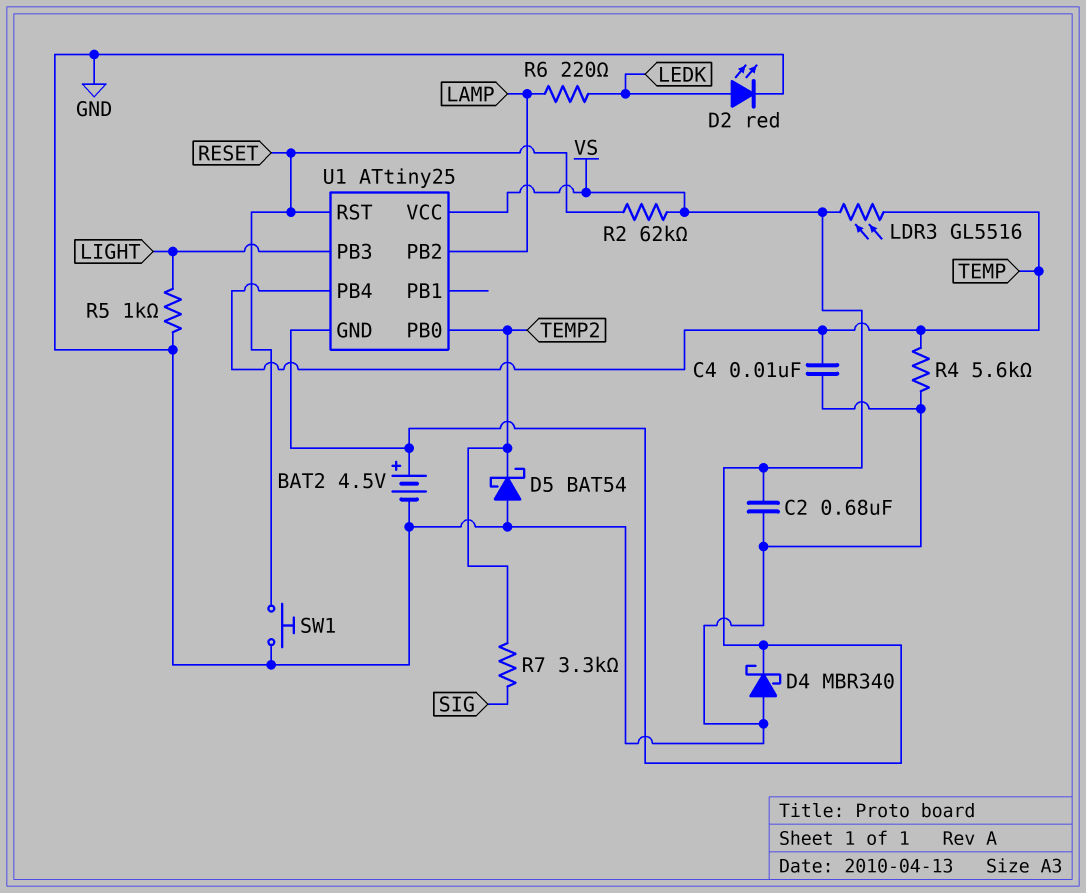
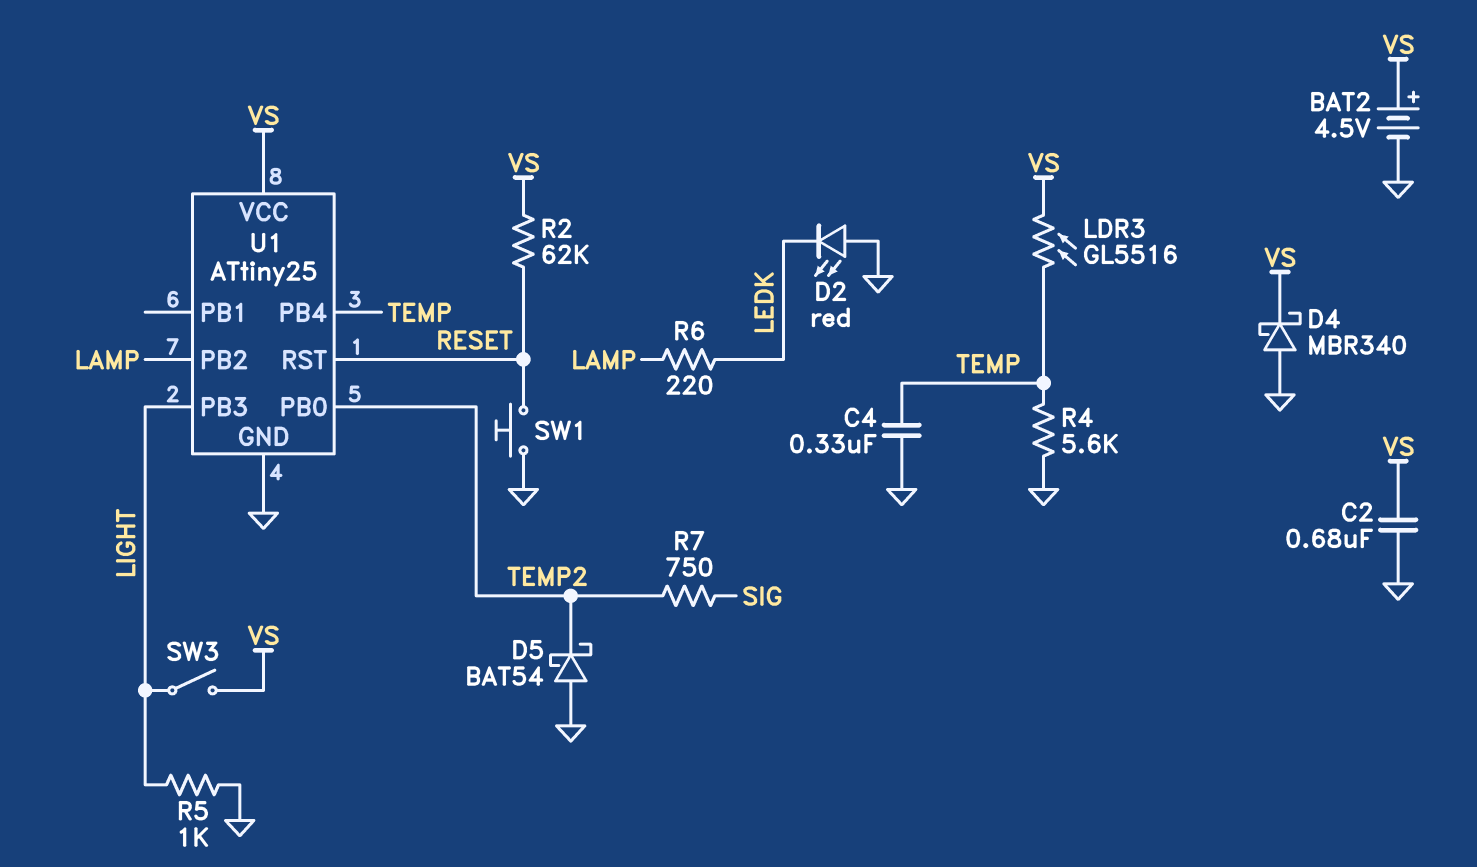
C4: 10nF (GND, TEMP) -> 330nF (GND, TEMP)
D2: LED red (A LEDK, K GND) -> LED red (A GND, K LEDK)
R7: 3.3k (SIG, TEMP2) -> 750 (SIG, TEMP2)
SW3: none -> switch (LIGHT, VS)
U1 pin GND: VS -> GND

